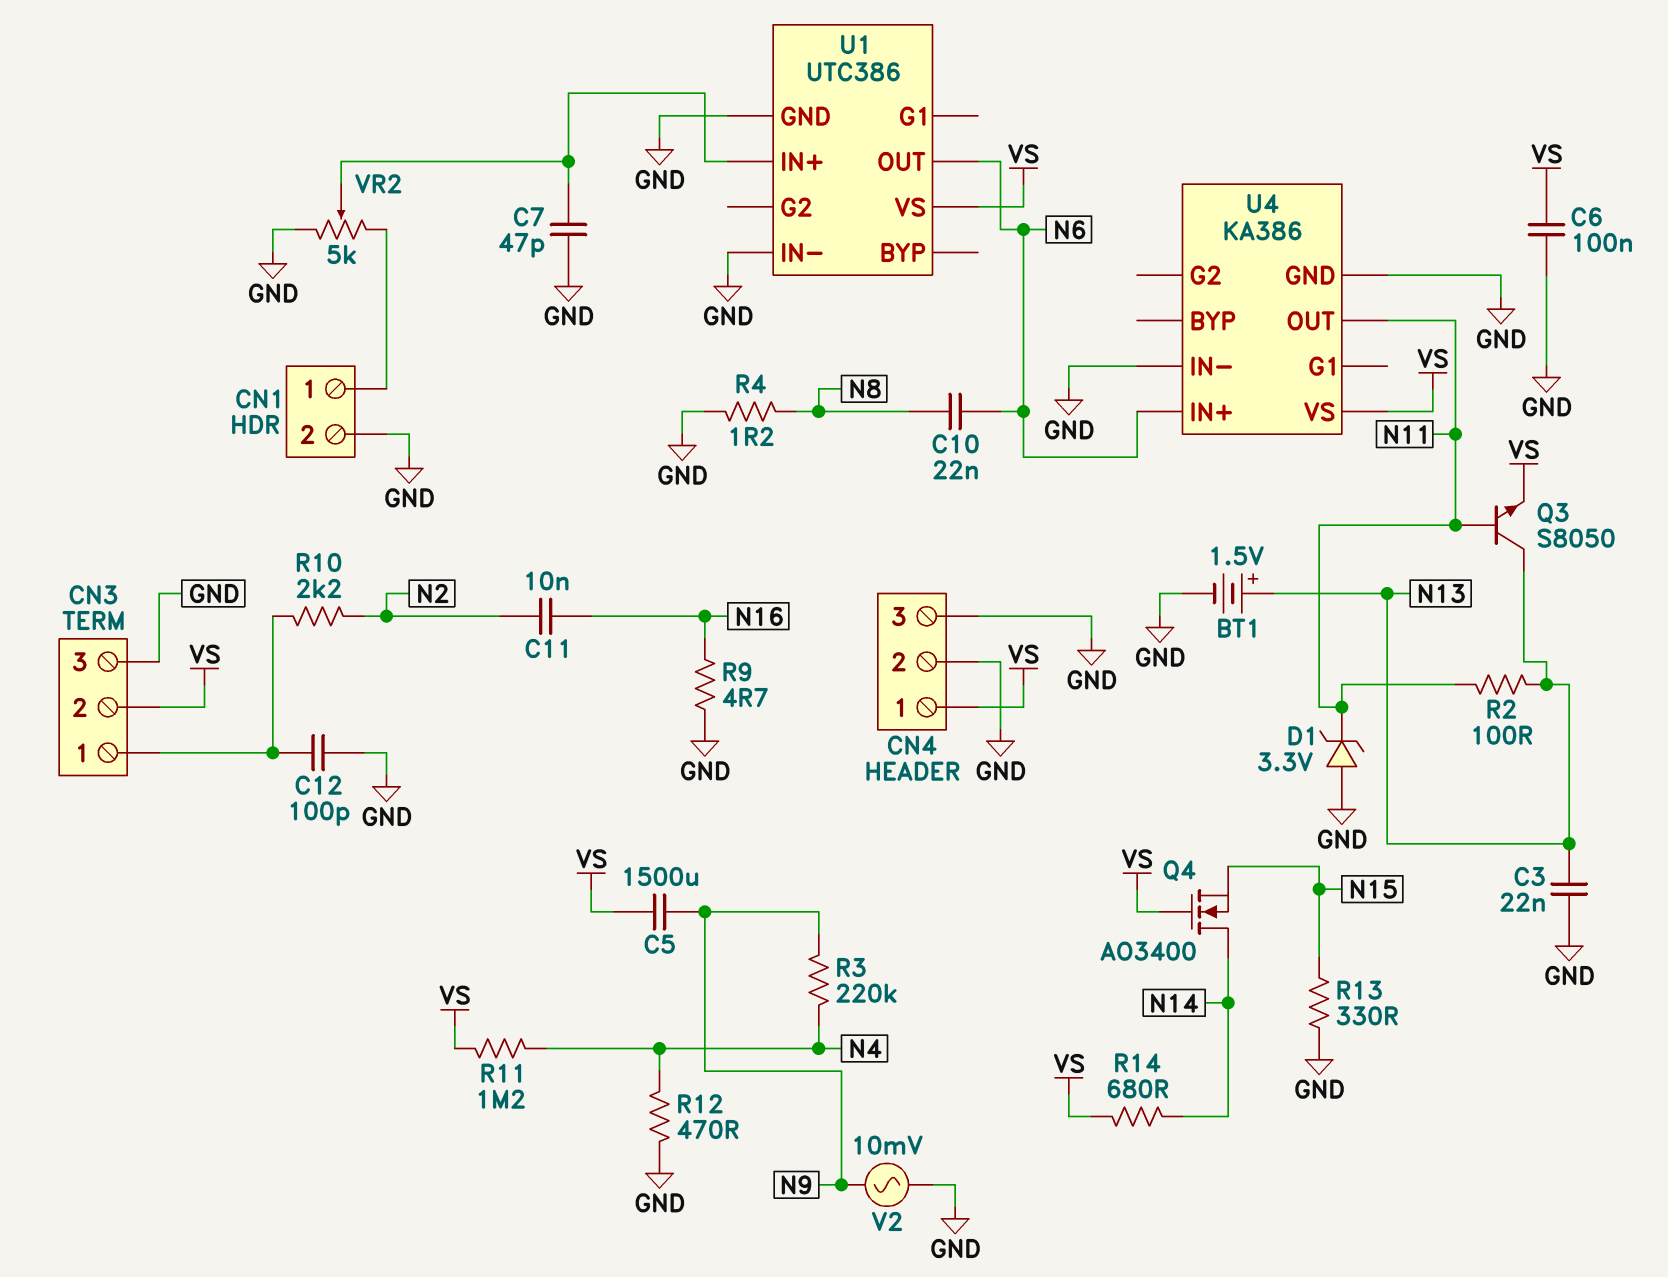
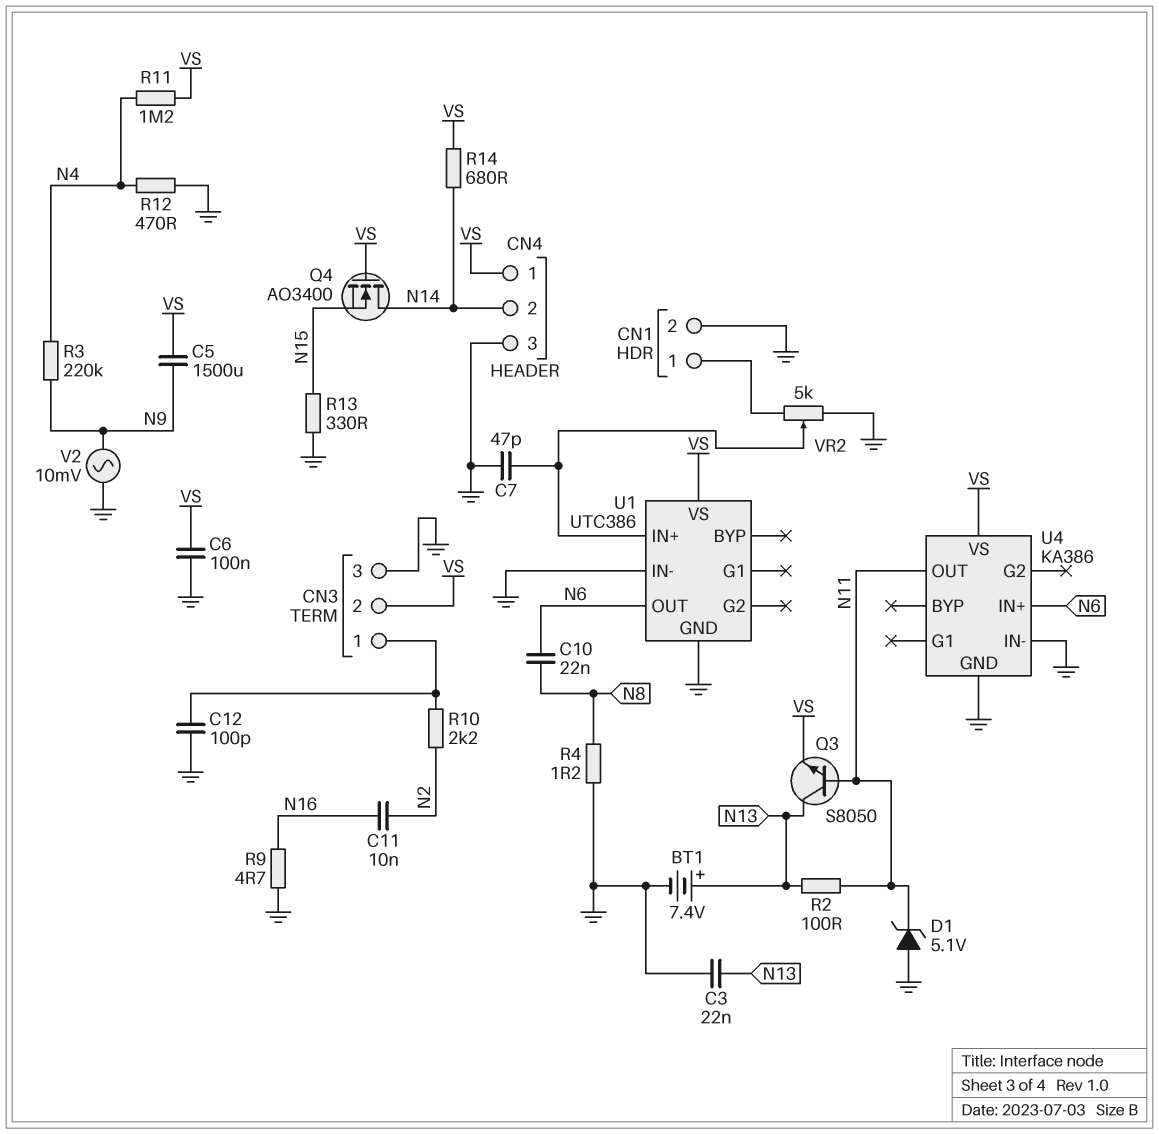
BT1: 1.5V (plus N13, minus GND) -> 7.4V (plus N13, minus GND)
CN4 pin 2: GND -> N14
D1: zener 3.3V (A GND, K N11) -> zener 5.1V (A GND, K N11)

